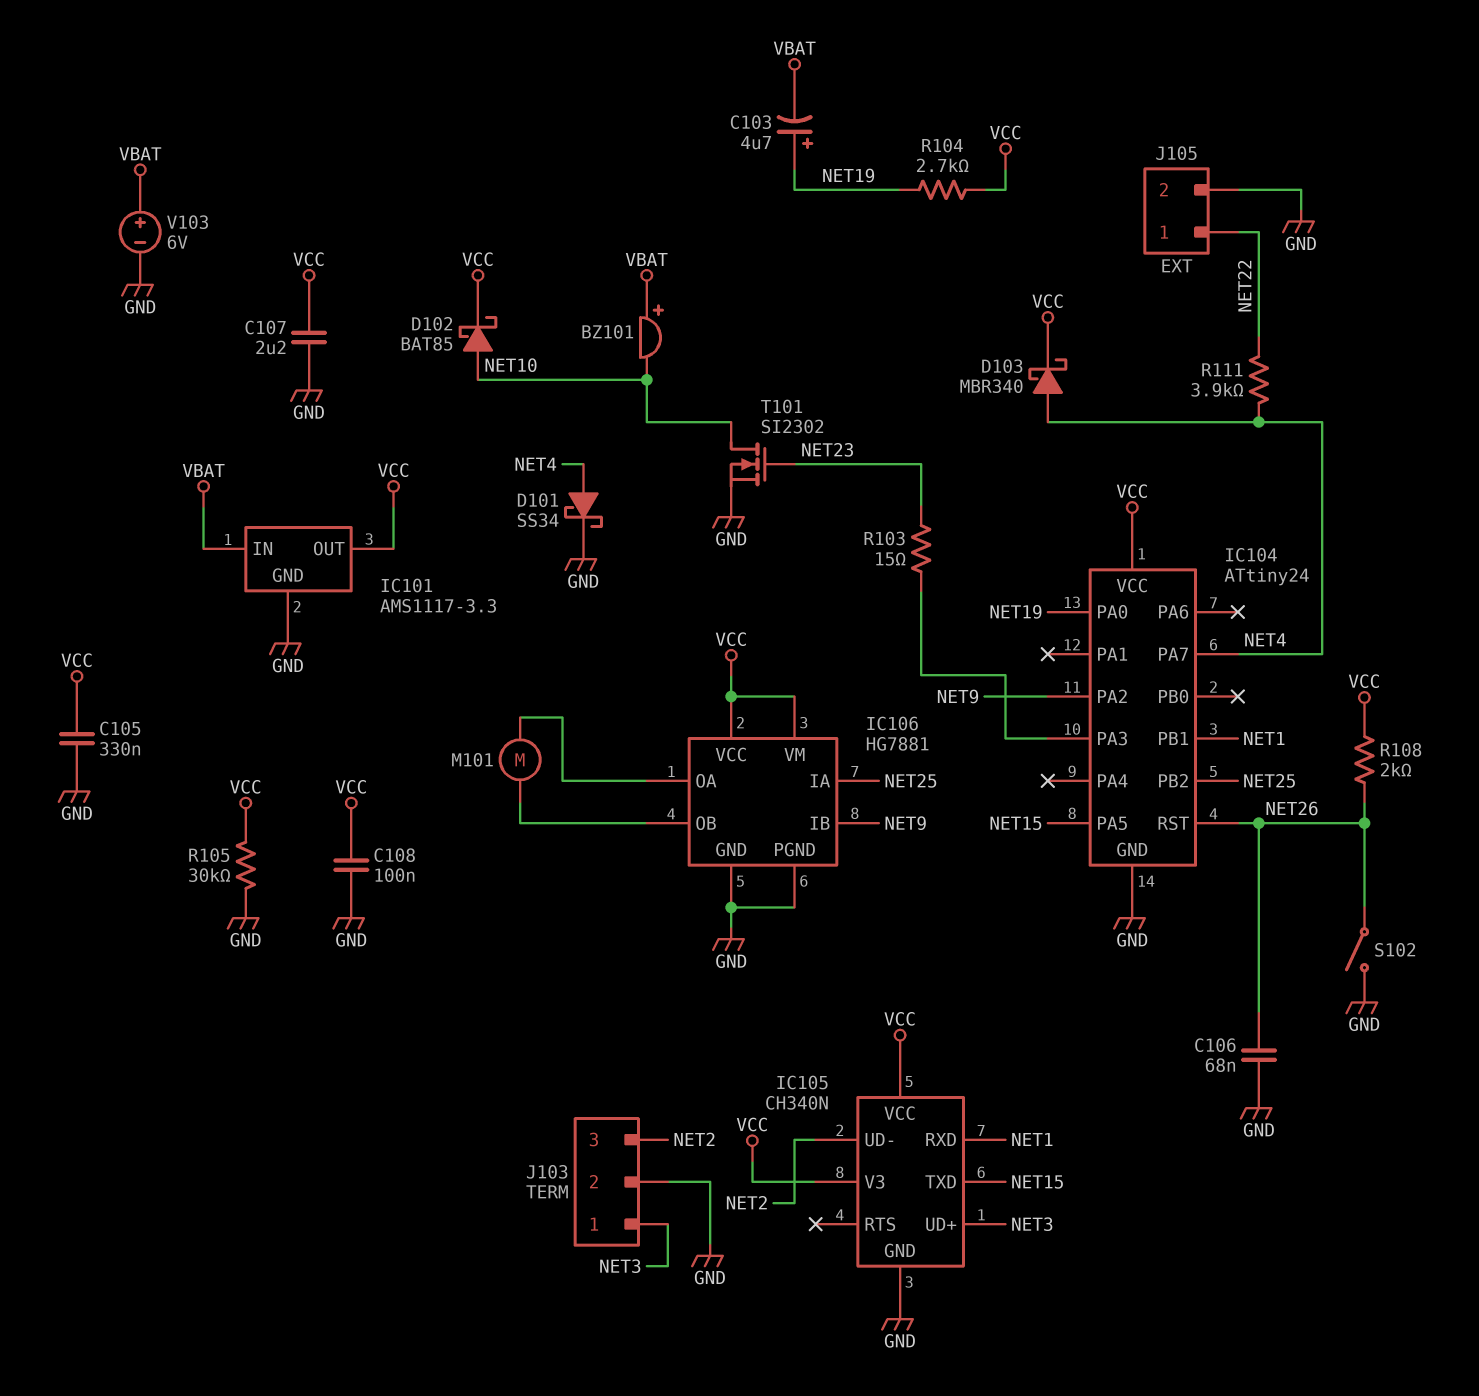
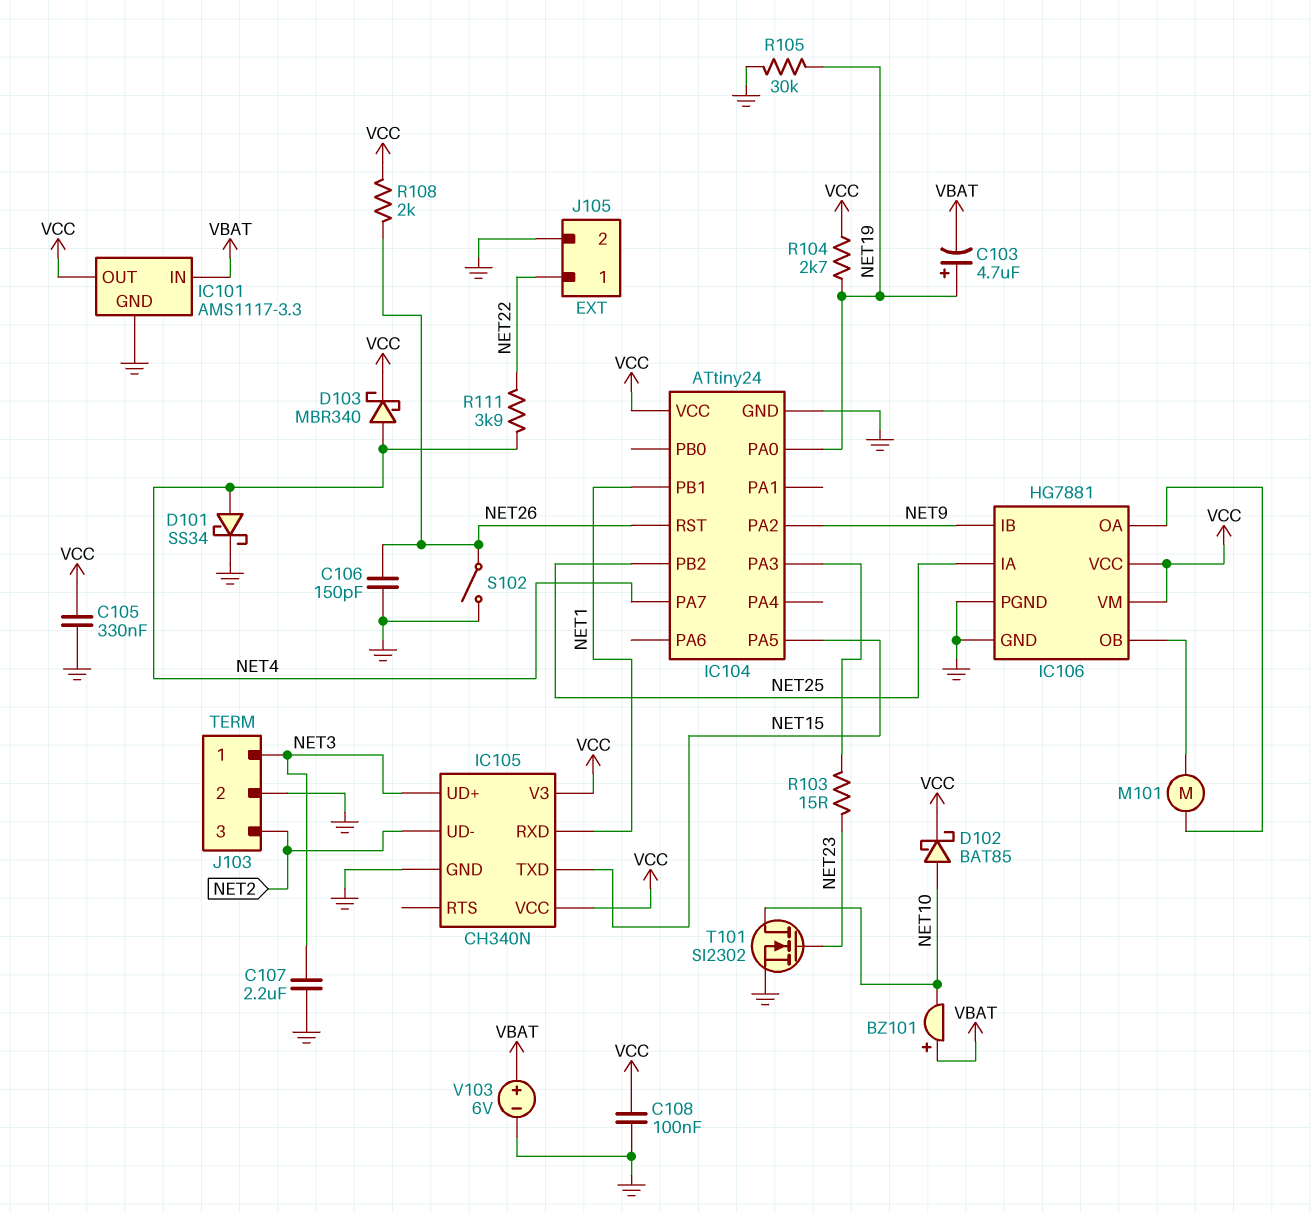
C106: 68nF (GND, NET26) -> 150pF (GND, NET26)
C107: 2.2uF (GND, VCC) -> 2.2uF (GND, NET3)
R105: 30k (GND, VCC) -> 30k (GND, NET19)

